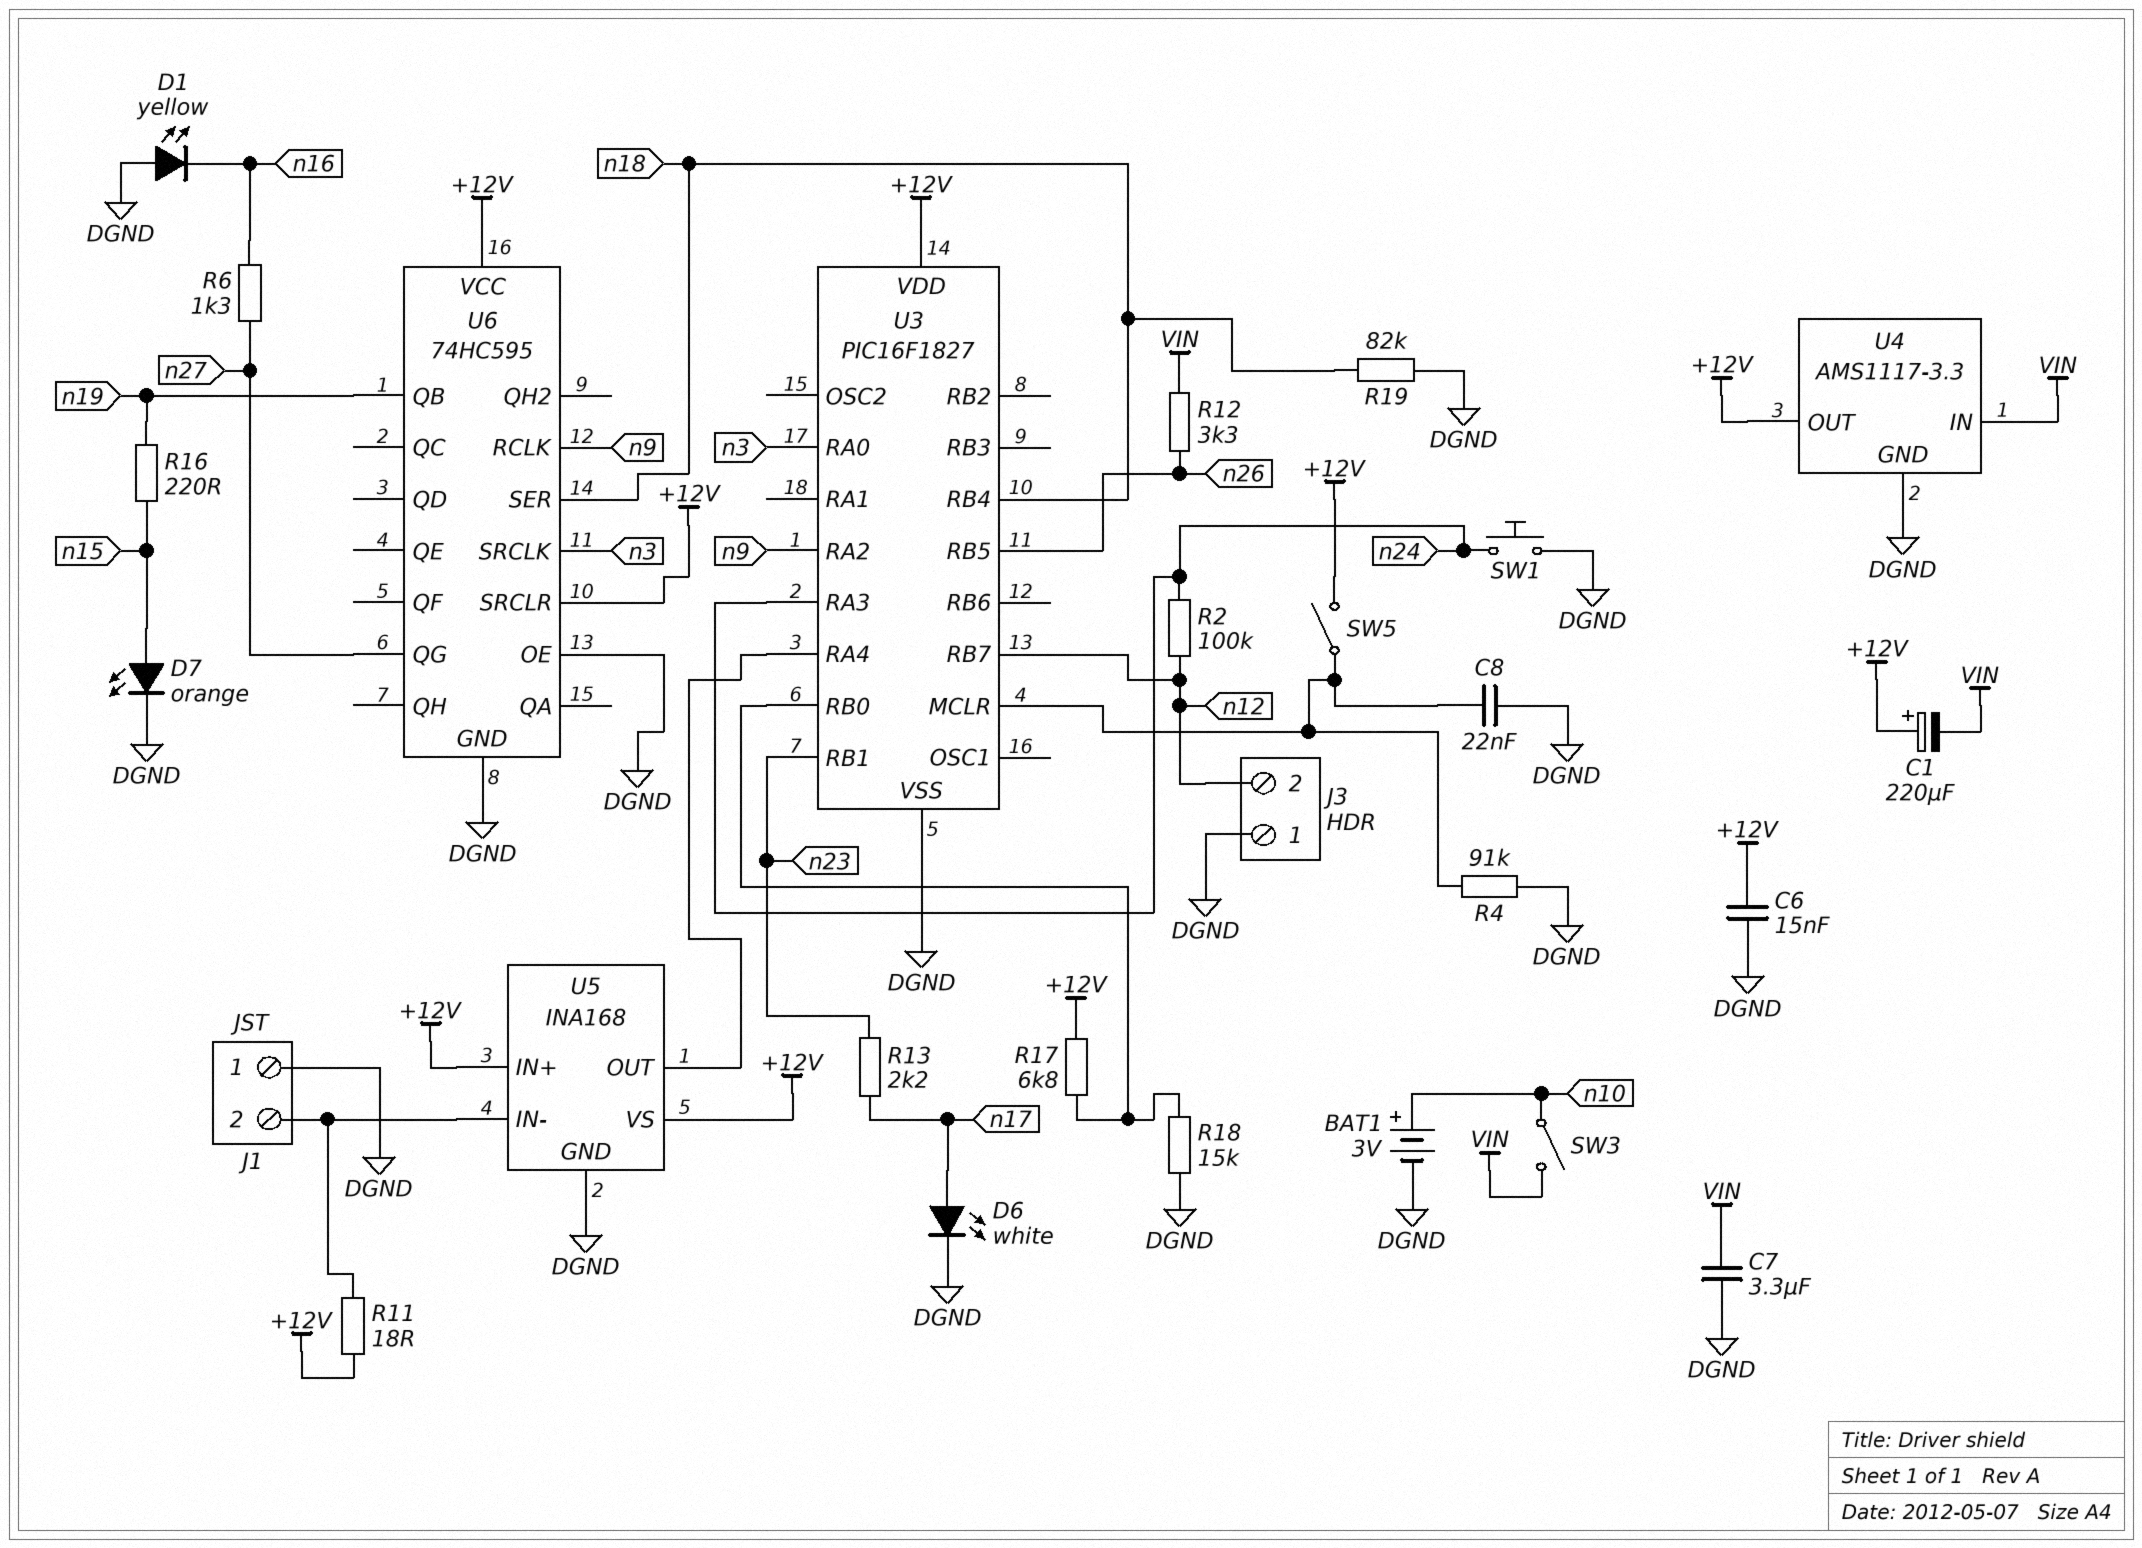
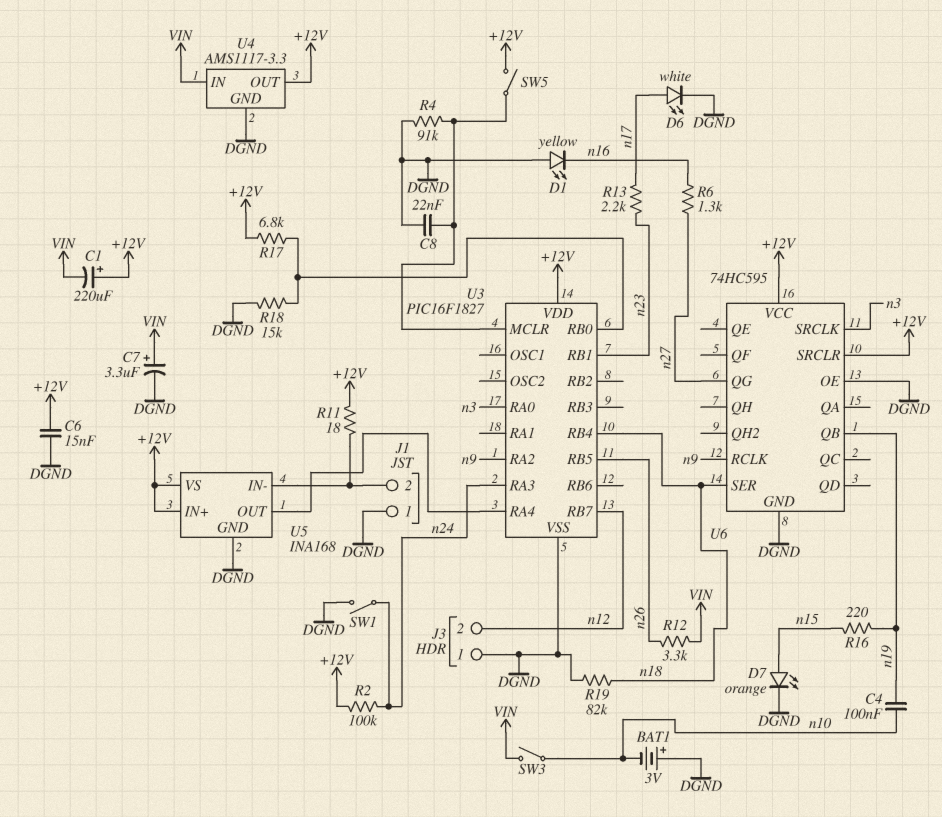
BAT1: 3V (plus n10, minus DGND) -> 3V (plus DGND, minus n10)
C4: none -> 100nF (n10, n19)
C7: 3.3uF (DGND, VIN) -> 3.3uF (plus VIN, minus DGND)
R2: 100k (n12, n24) -> 100k (+12V, n24)
SW1: button (DGND, n24) -> switch (DGND, n24)

